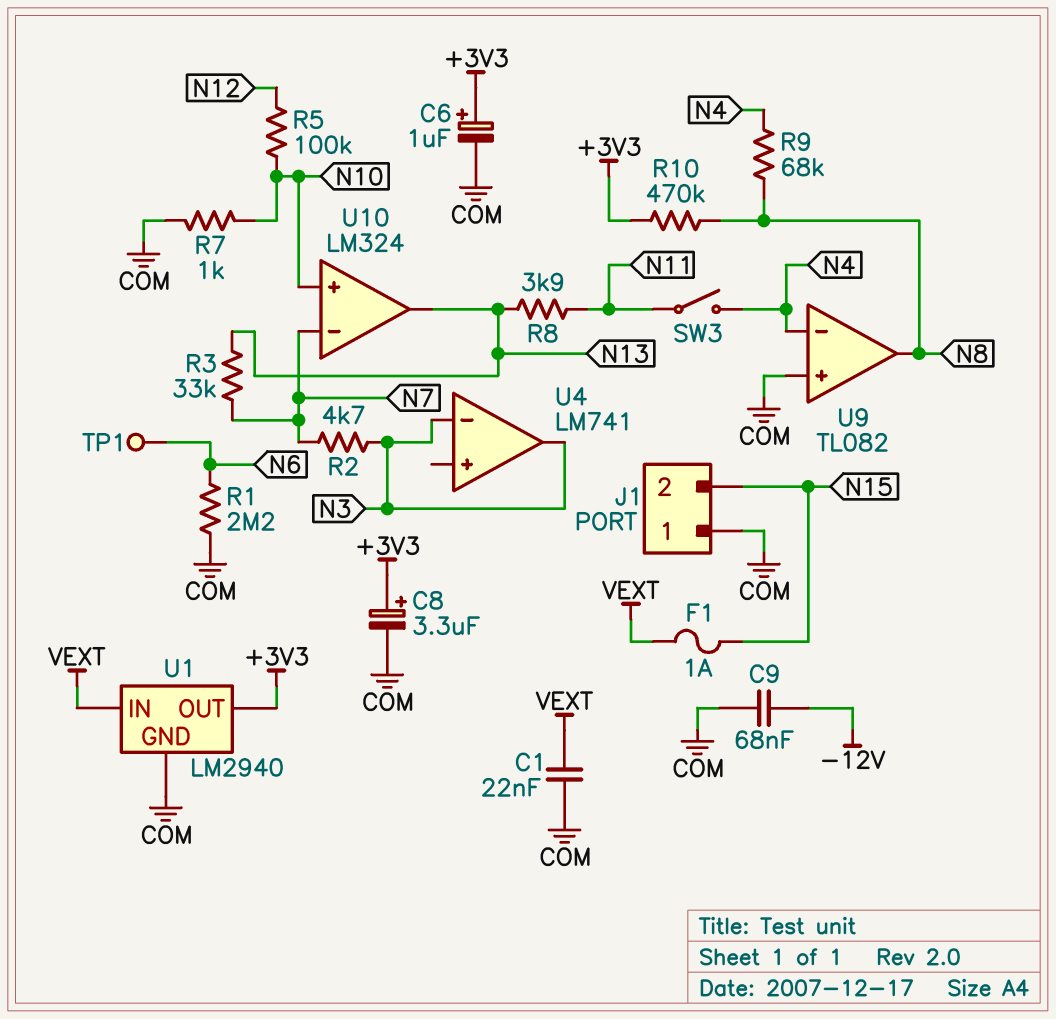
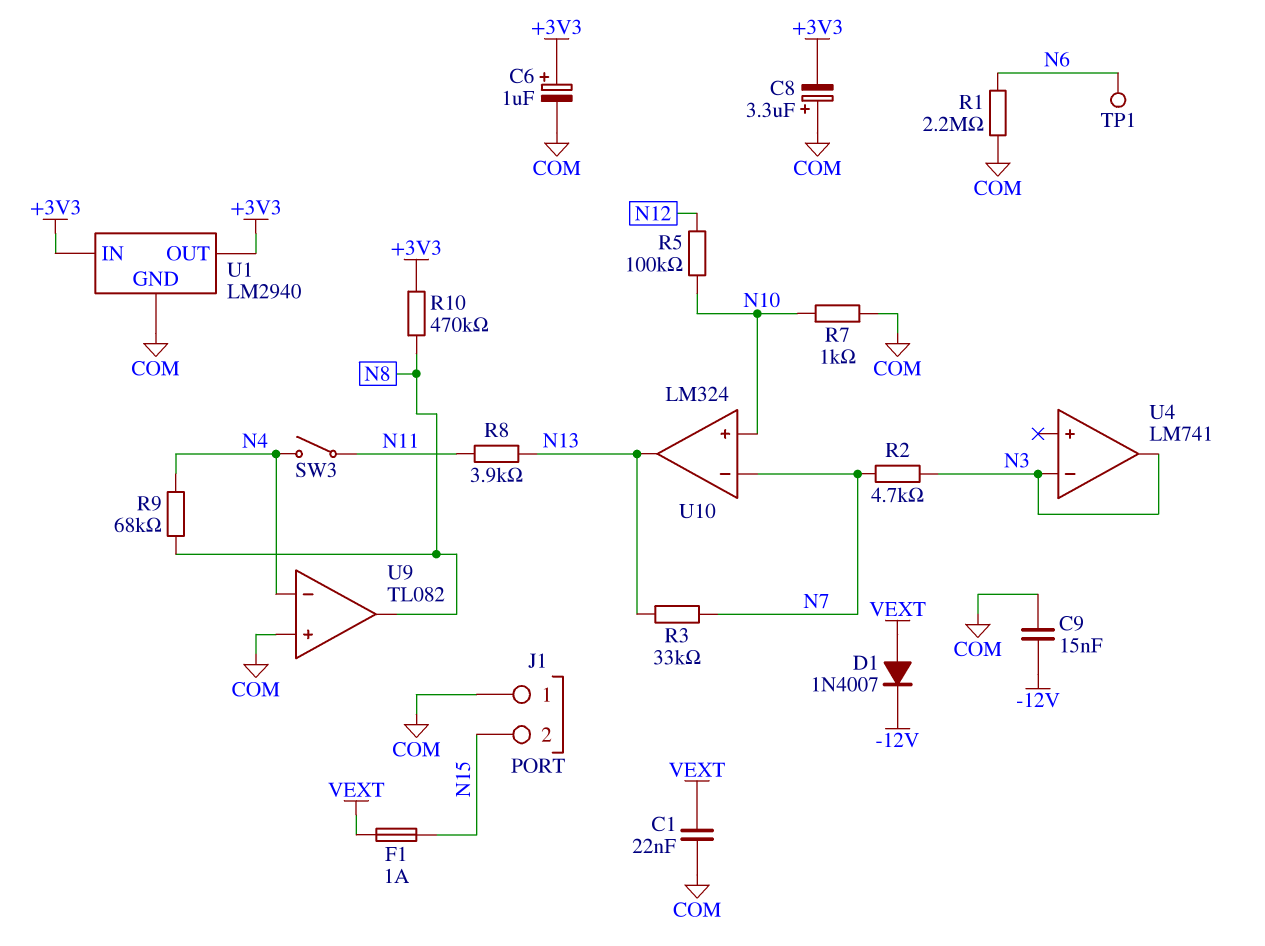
C8: 3.3uF (plus +3V3, minus COM) -> 3.3uF (plus COM, minus +3V3)
C9: 68nF (-12V, COM) -> 15nF (-12V, COM)
D1: none -> diode 1N4007 (A VEXT, K -12V)
U1 pin IN: VEXT -> +3V3

